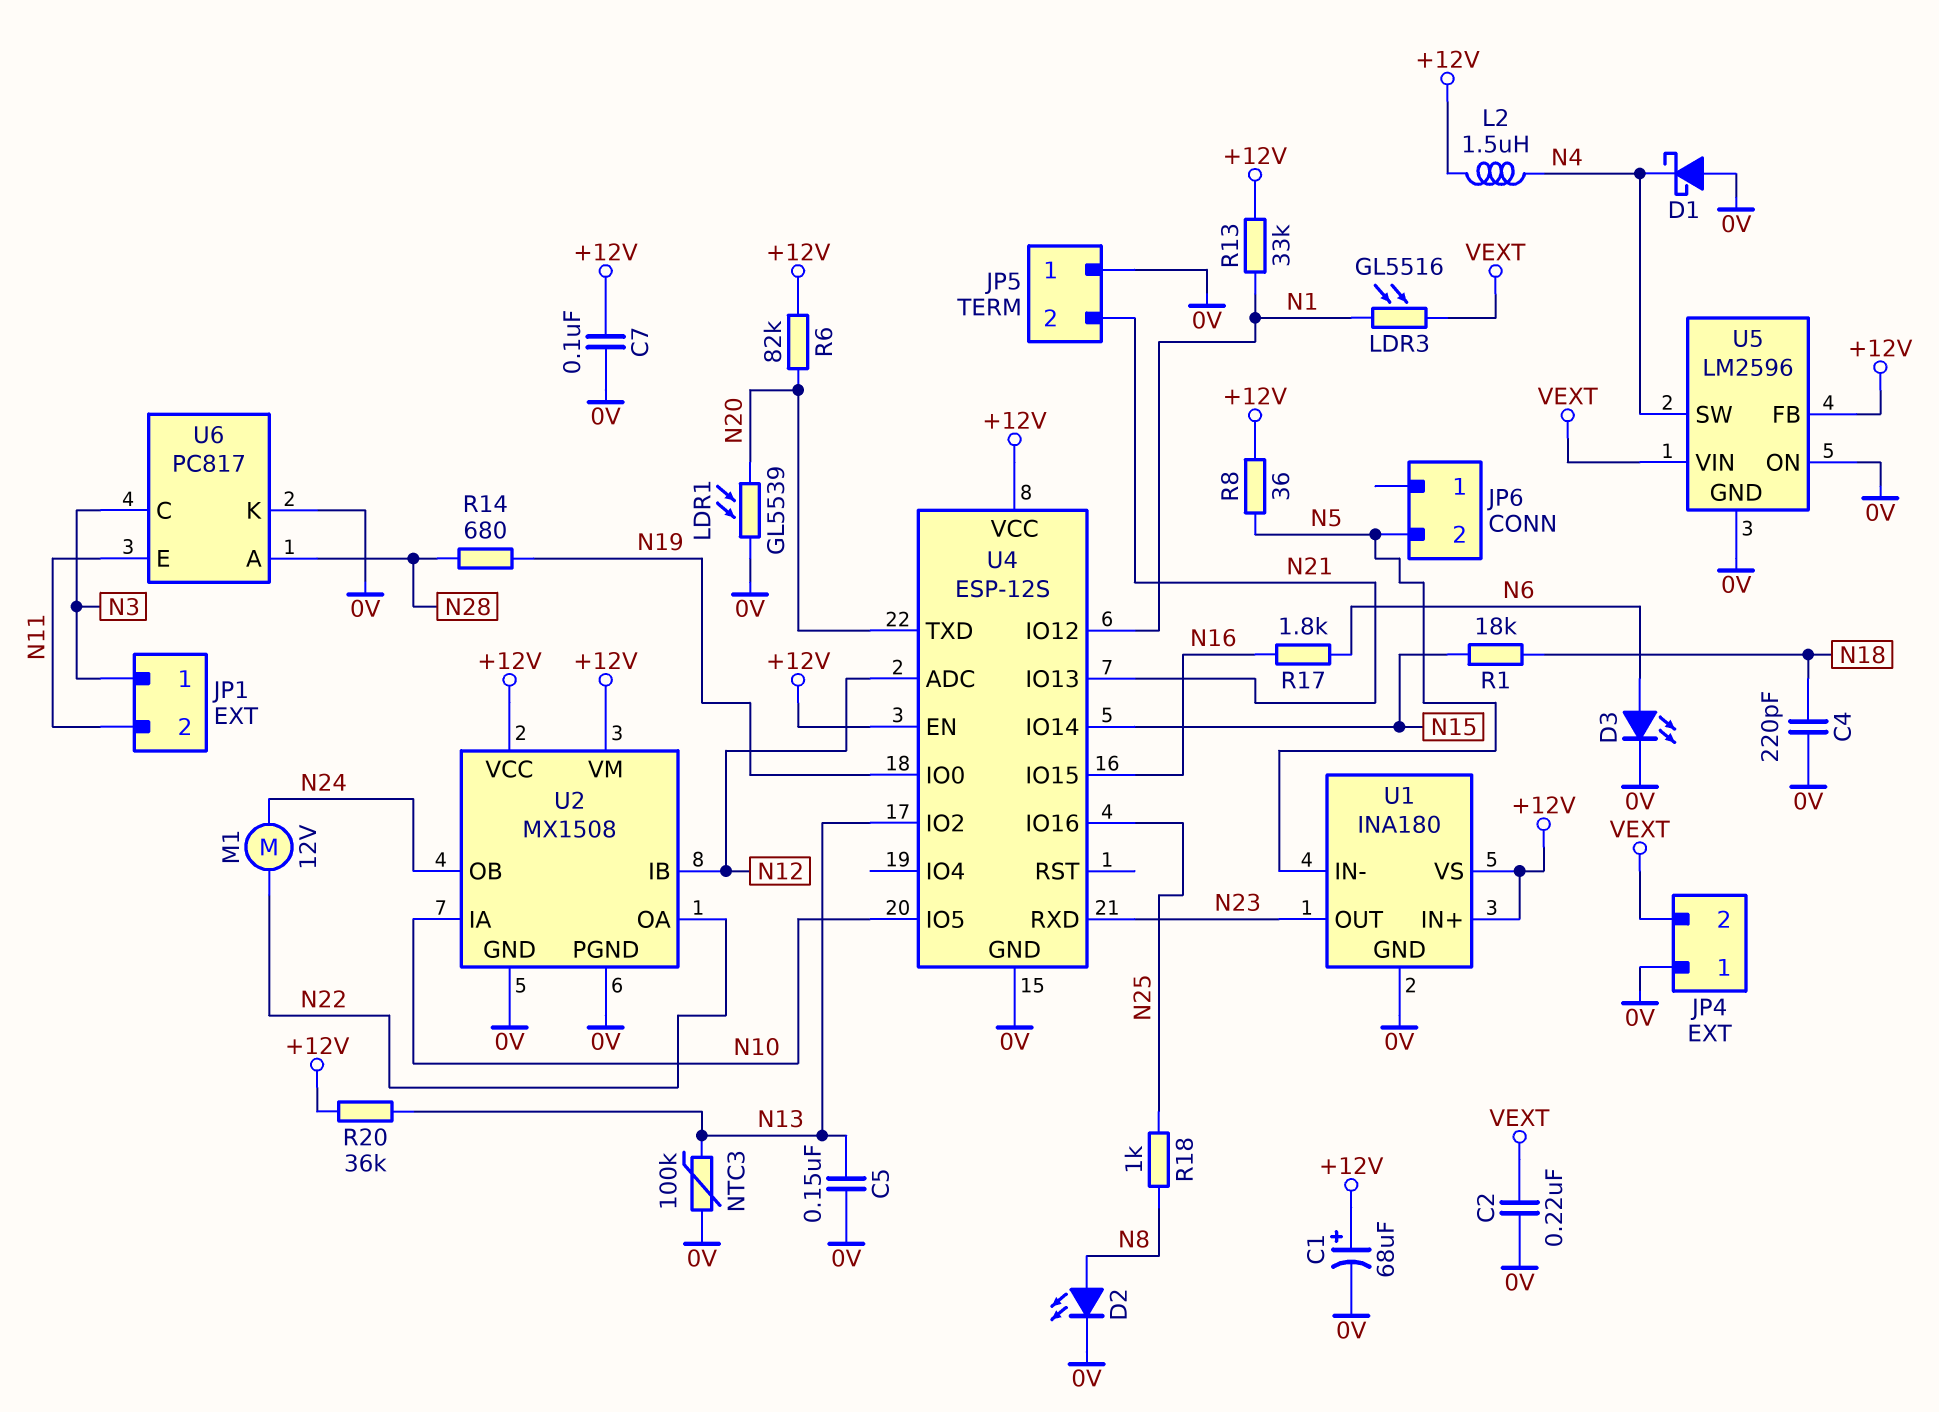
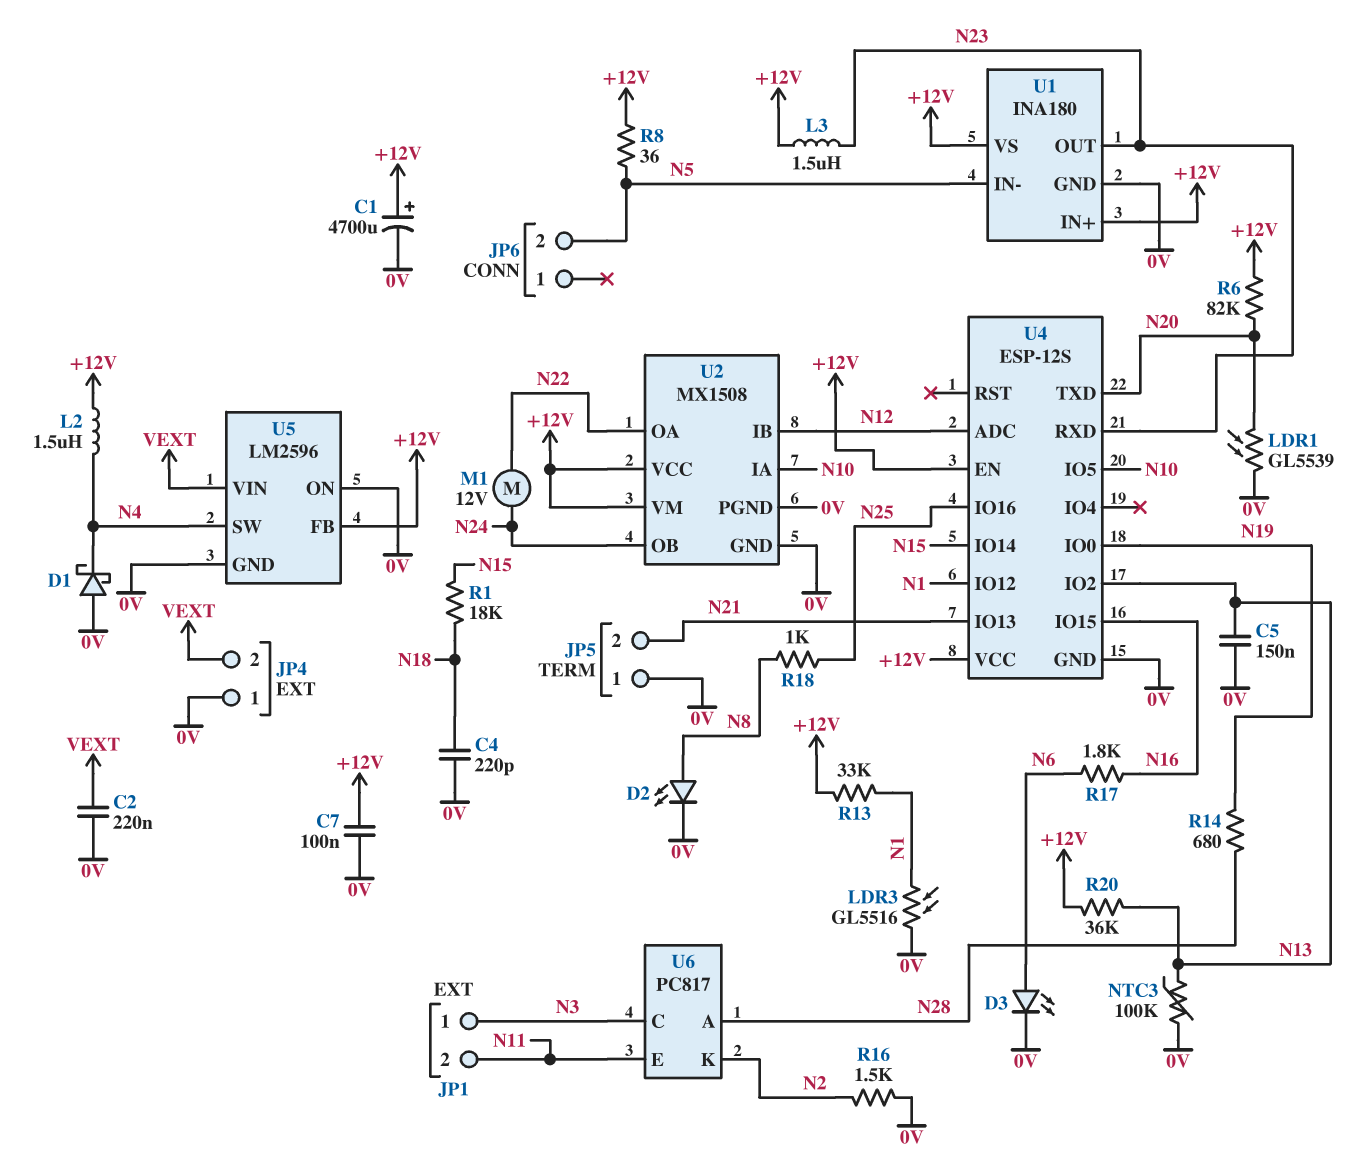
C1: 68uF (plus +12V, minus 0V) -> 4700uF (plus +12V, minus 0V)
L3: none -> 1.5uH (+12V, N23)
LDR3: GL5516 (N1, VEXT) -> GL5516 (0V, N1)
R16: none -> 1.5k (0V, N2)
U6 pin K: 0V -> N2

